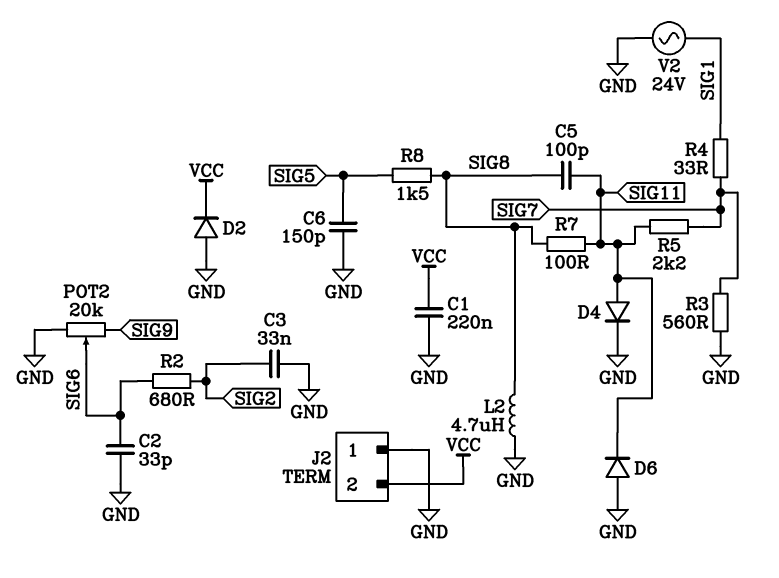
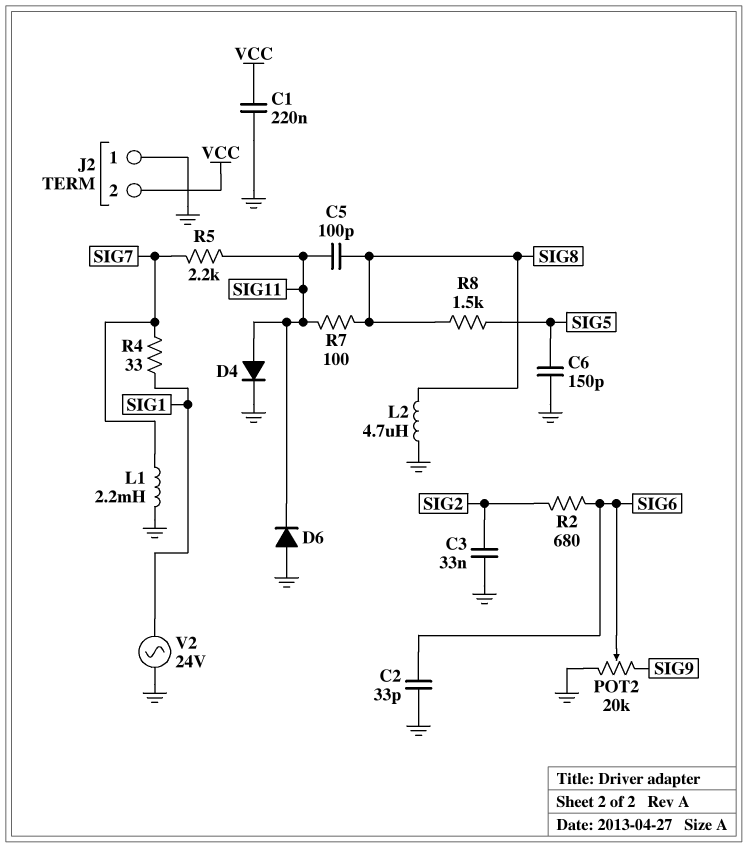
D2: diode (A GND, K VCC) -> none
L1: none -> 2.2mH (GND, SIG7)
R3: 560 (GND, SIG7) -> none

